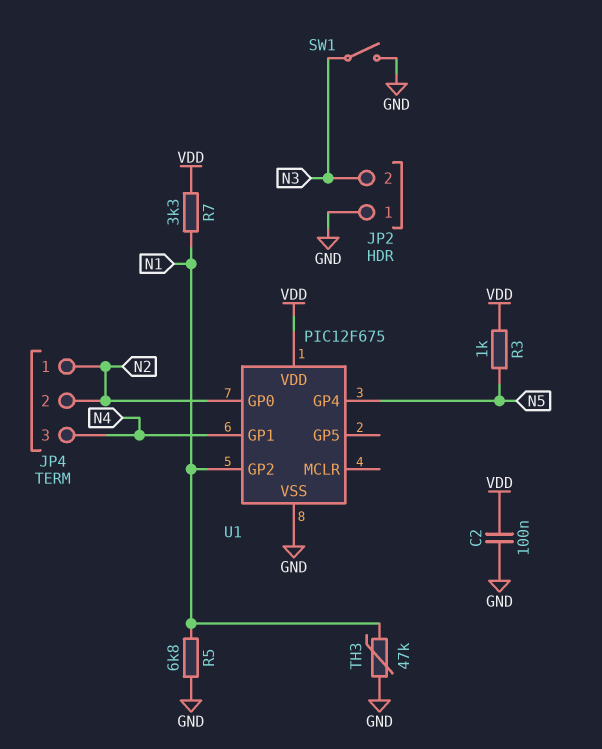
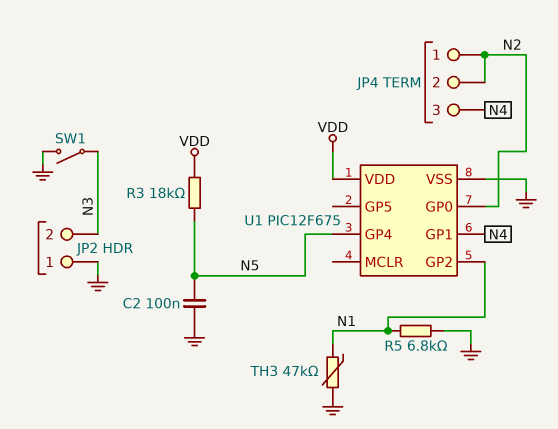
C2: 100nF (GND, VDD) -> 100nF (GND, N5)
R3: 1k (N5, VDD) -> 18k (N5, VDD)
R7: 3.3k (N1, VDD) -> none

